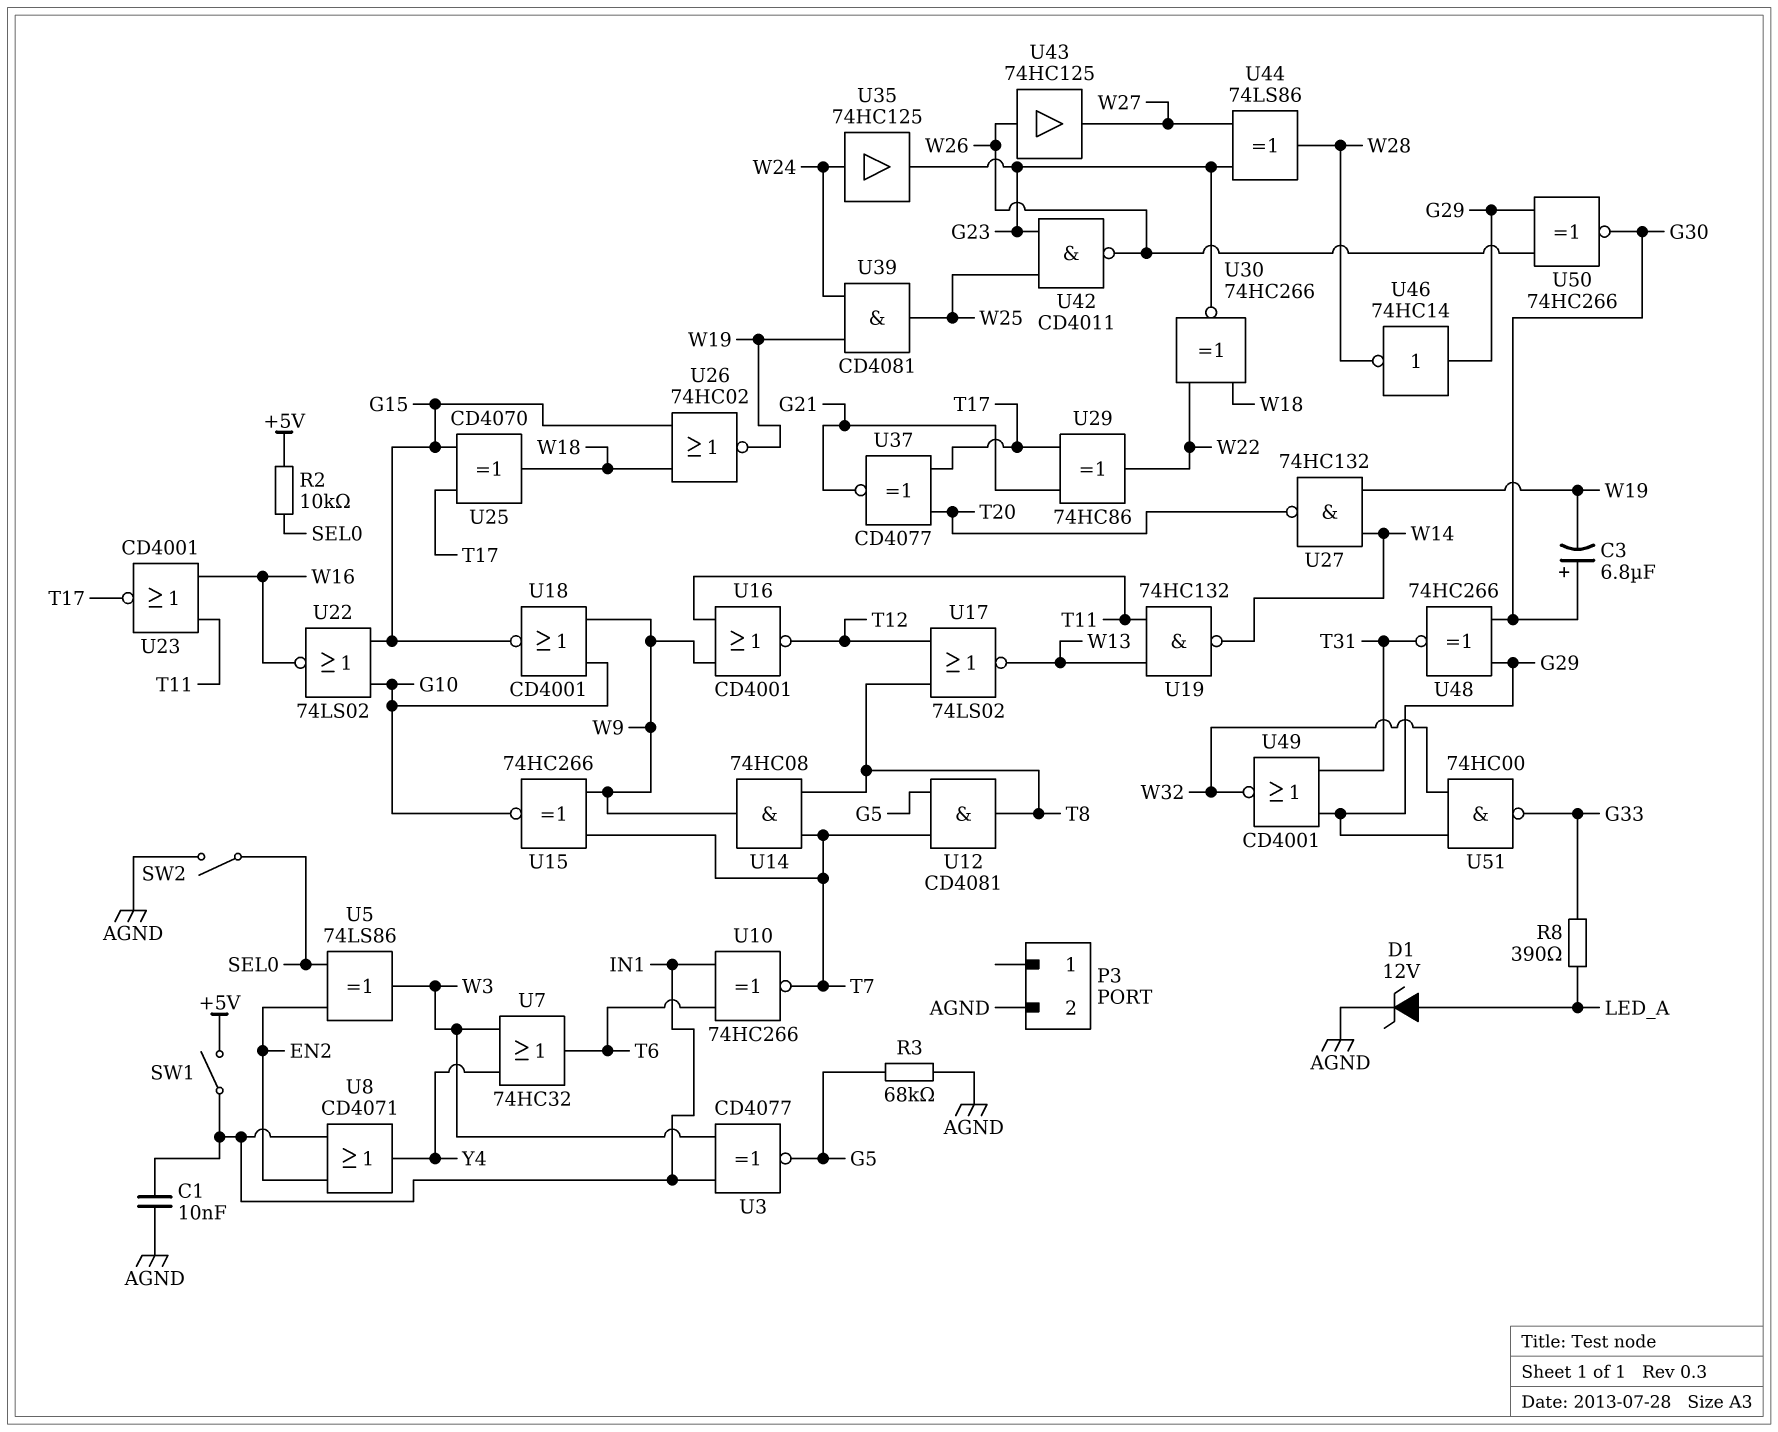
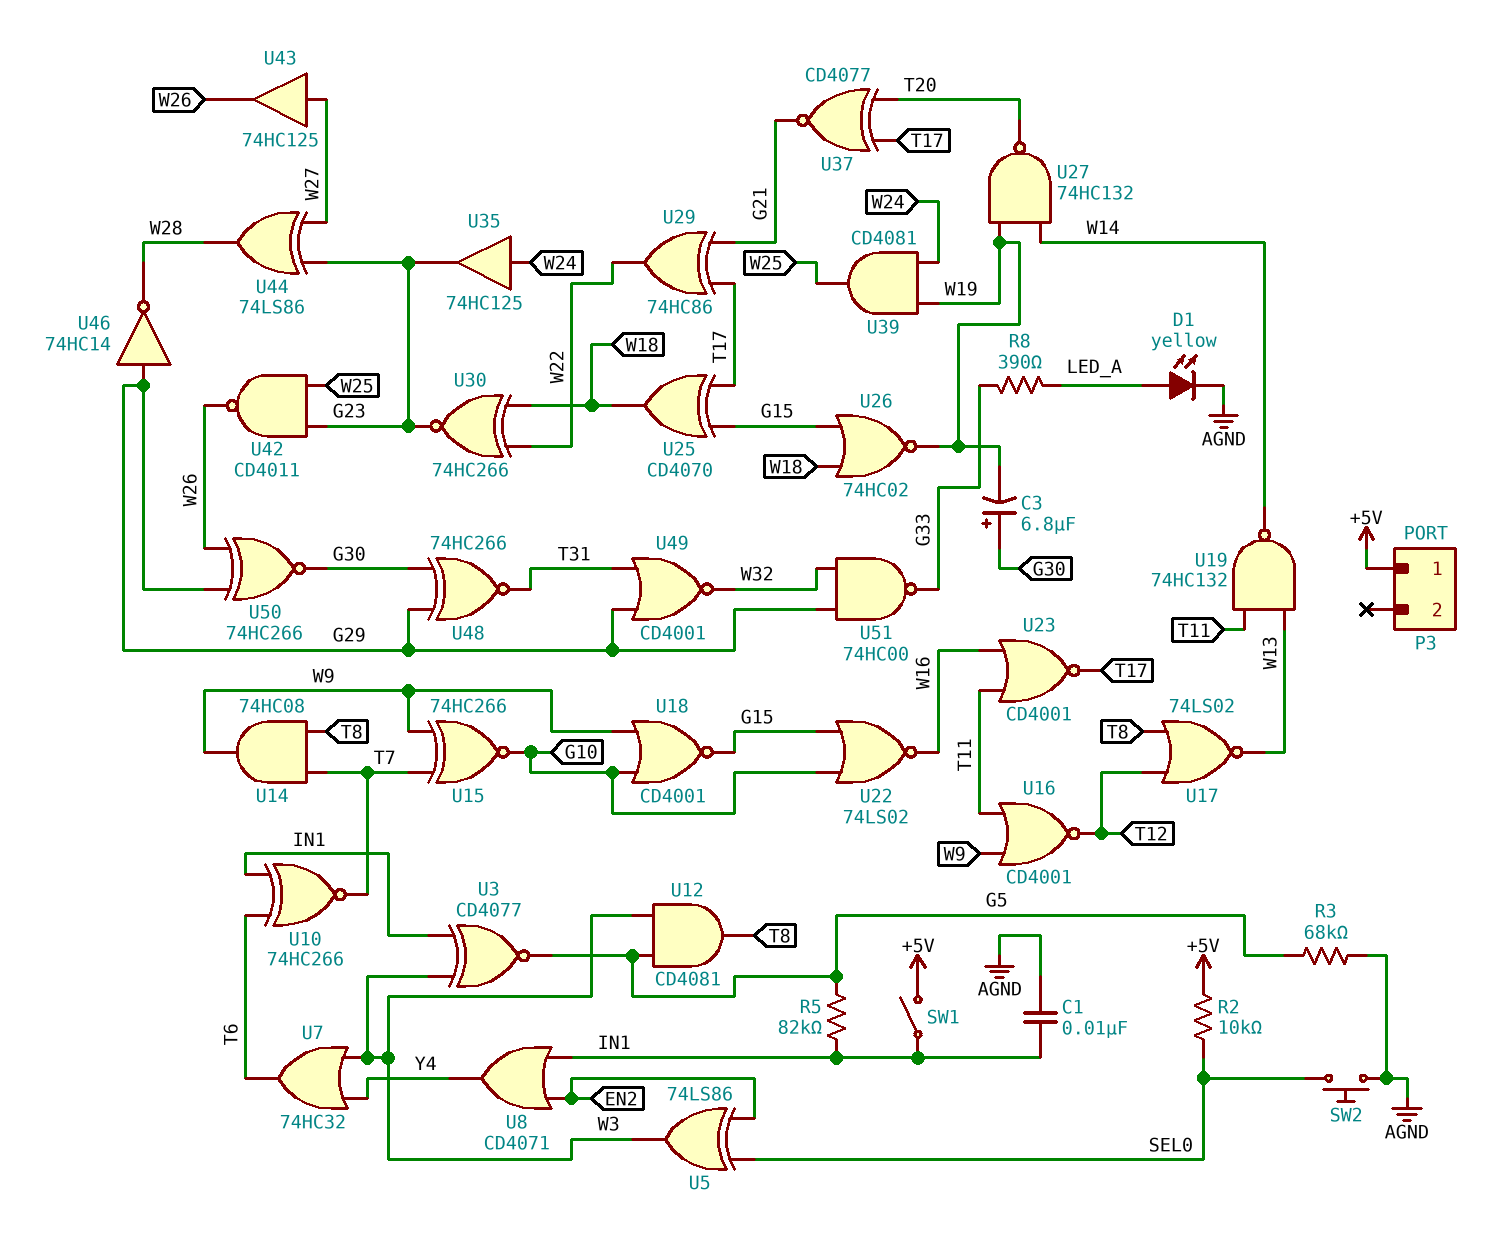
D1: zener 12V (A LED_A, K AGND) -> LED yellow (A LED_A, K AGND)
P3 pin 1: none -> +5V
P3 pin 2: AGND -> none
R5: none -> 82k (G5, IN1)
SW2: switch (AGND, SEL0) -> button (AGND, SEL0)
U12: AND CD4081 (in G5, in T7, out T8) -> AND CD4081 (in G5, in W3, out T8)
U43: buffer 74HC125 (in W26, out W27) -> buffer 74HC125 (in W27, out W26)

